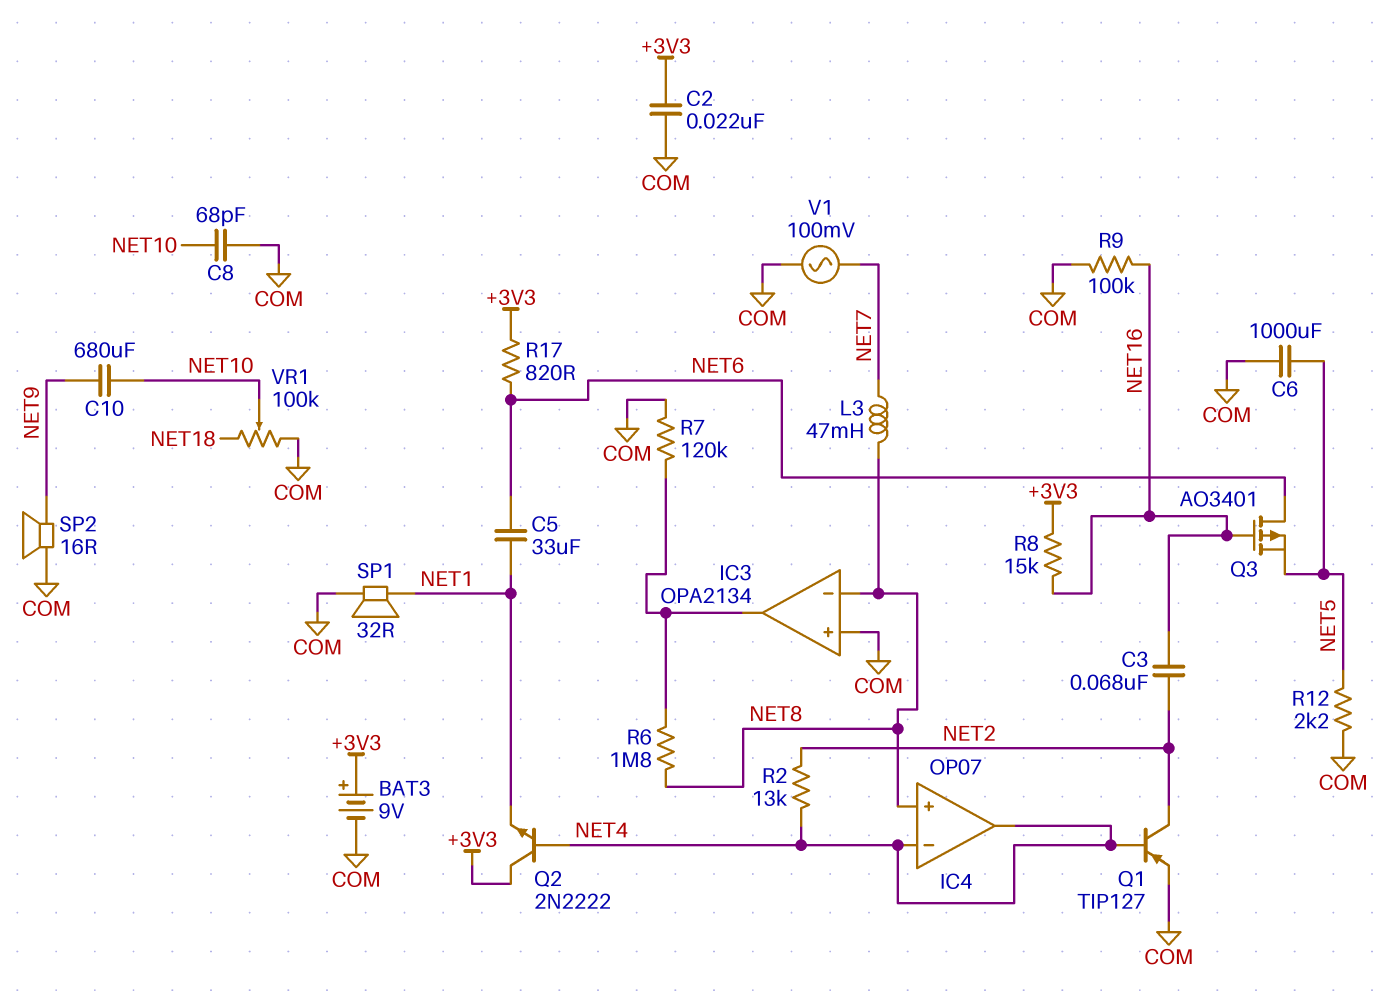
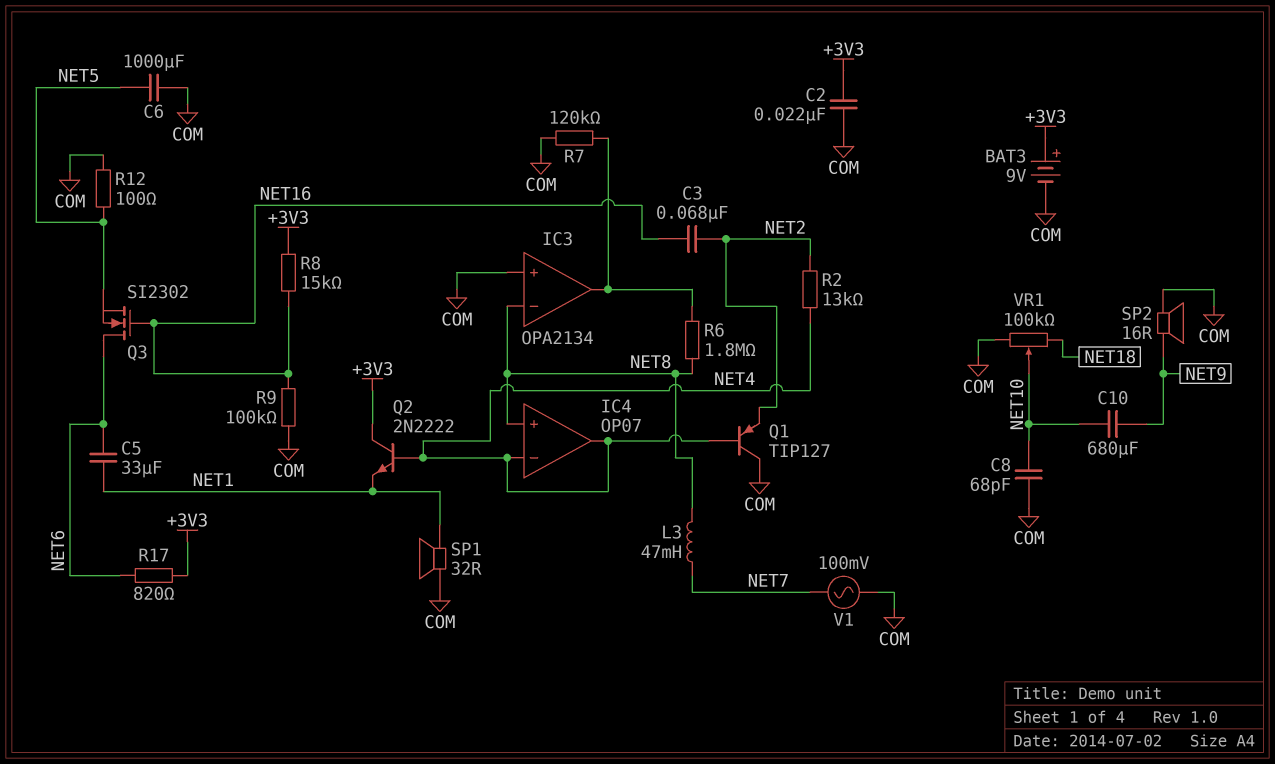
Q1: PNP TIP127 (B NET4, C NET2, E COM) -> PNP TIP127 (B NET4, C COM, E NET2)
Q3: PMOS AO3401 (G NET16, D NET6, S NET5) -> NMOS SI2302 (G NET16, D NET6, S NET5)
R12: 2.2k (COM, NET5) -> 100 (COM, NET5)

